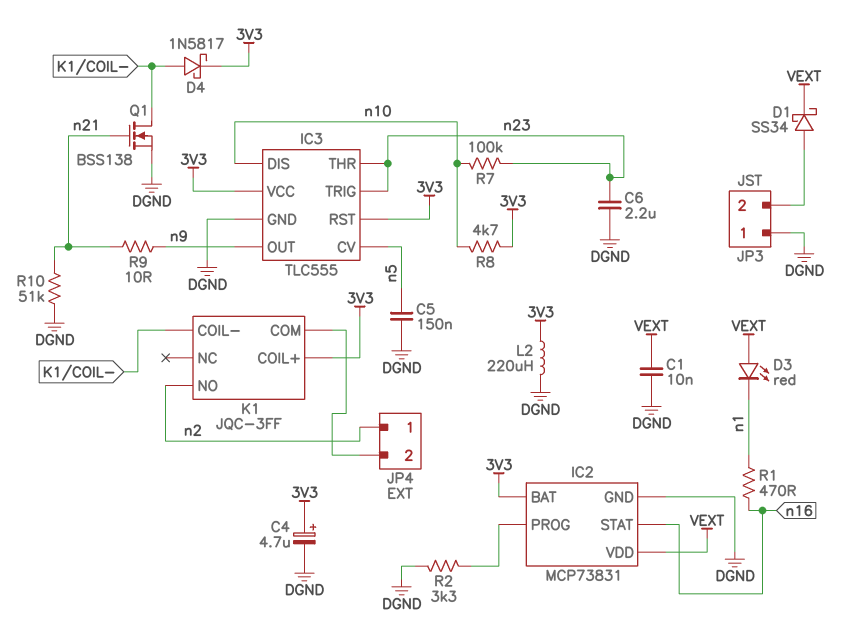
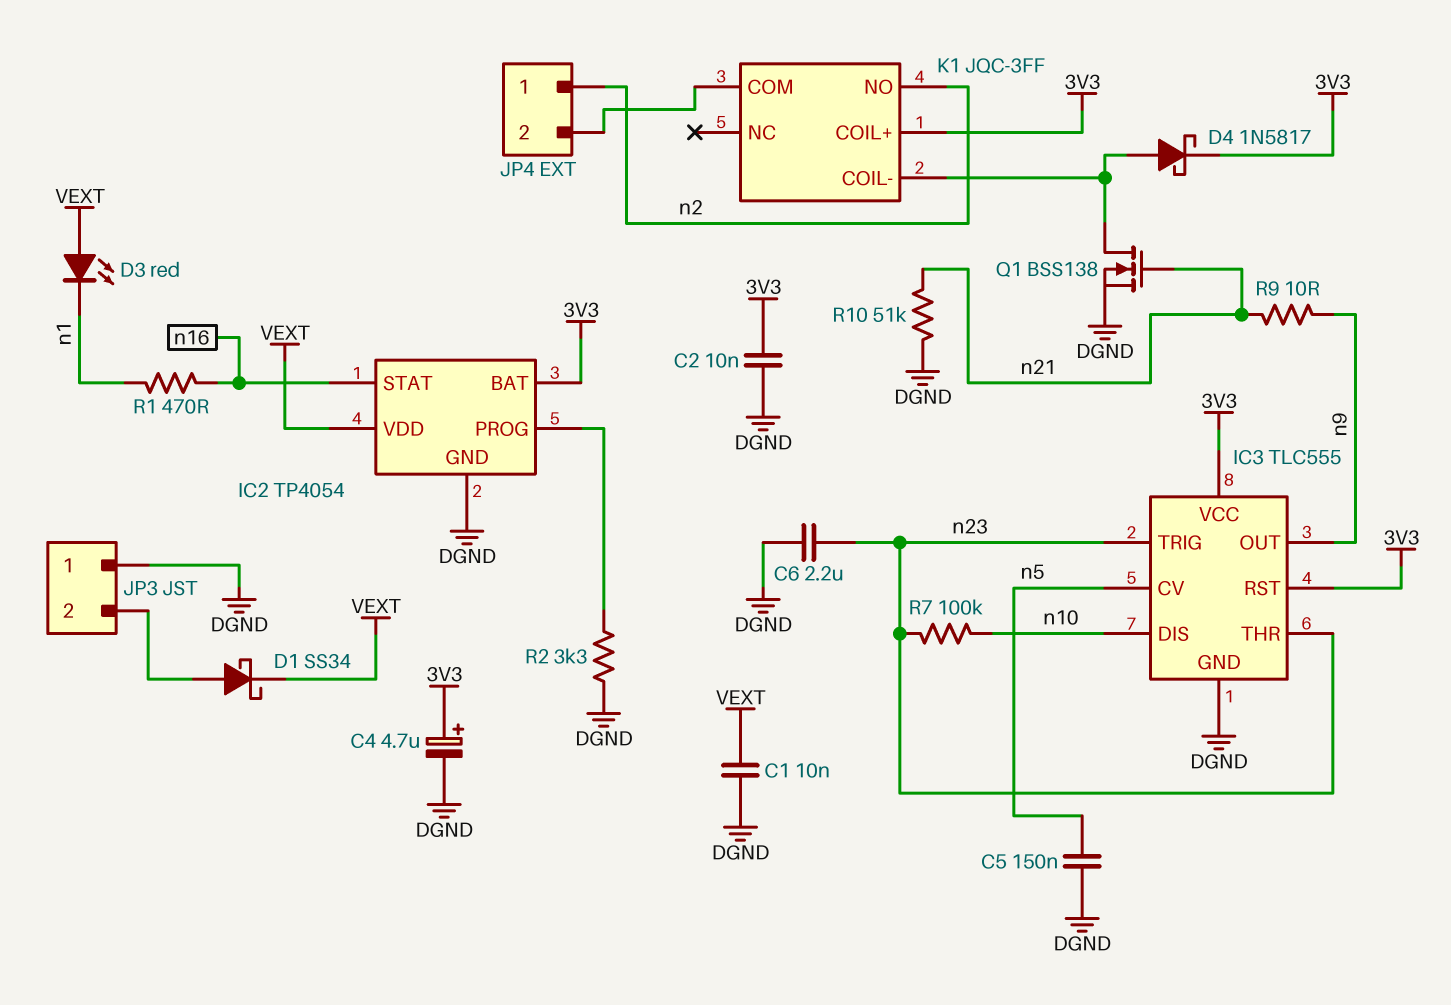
C2: none -> 10nF (3V3, DGND)
IC2: MCP73831 -> TP4054
L2: 220uH (3V3, DGND) -> none
R8: 4.7k (3V3, n10) -> none

